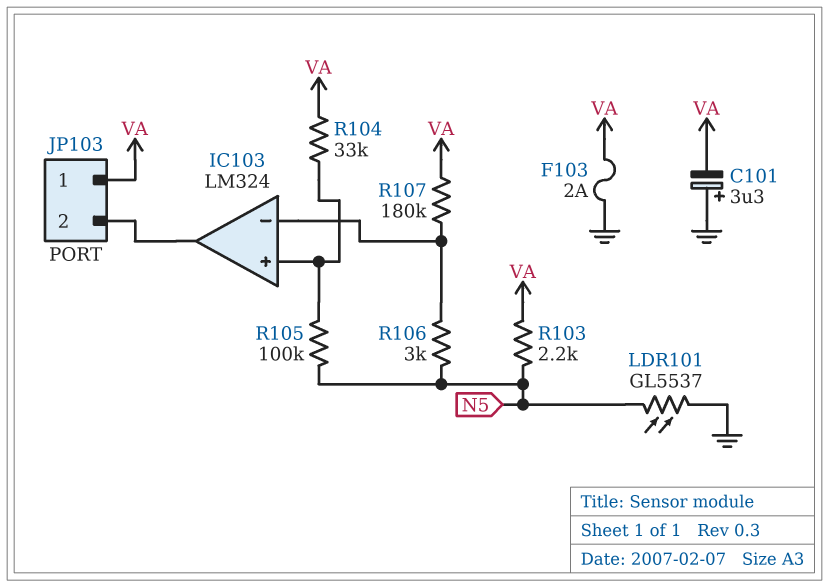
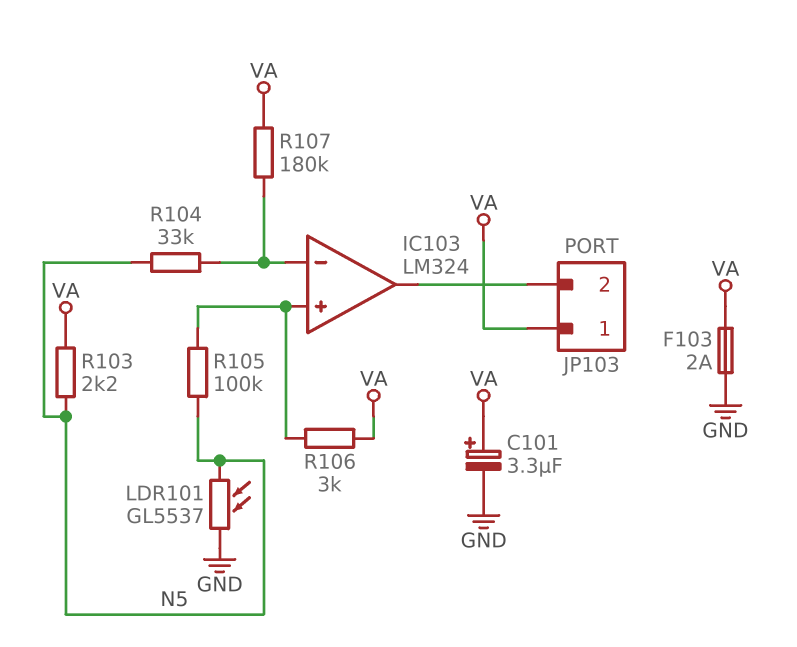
C101: 3.3uF (plus GND, minus VA) -> 3.3uF (plus VA, minus GND)
R104: 33k (IC103/in+, VA) -> 33k (IC103/in-, N5)
R106: 3k (IC103/in-, N5) -> 3k (IC103/in+, VA)

